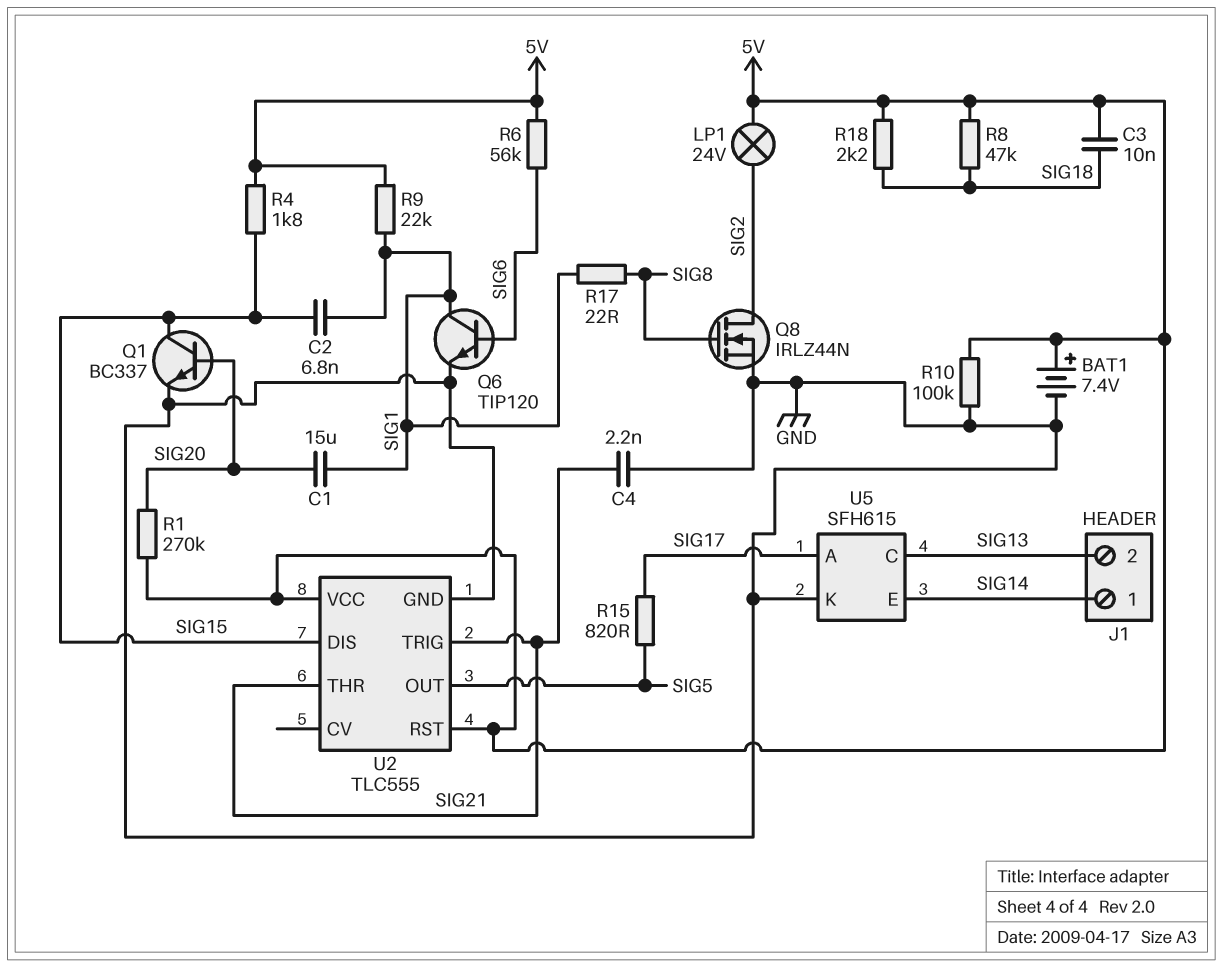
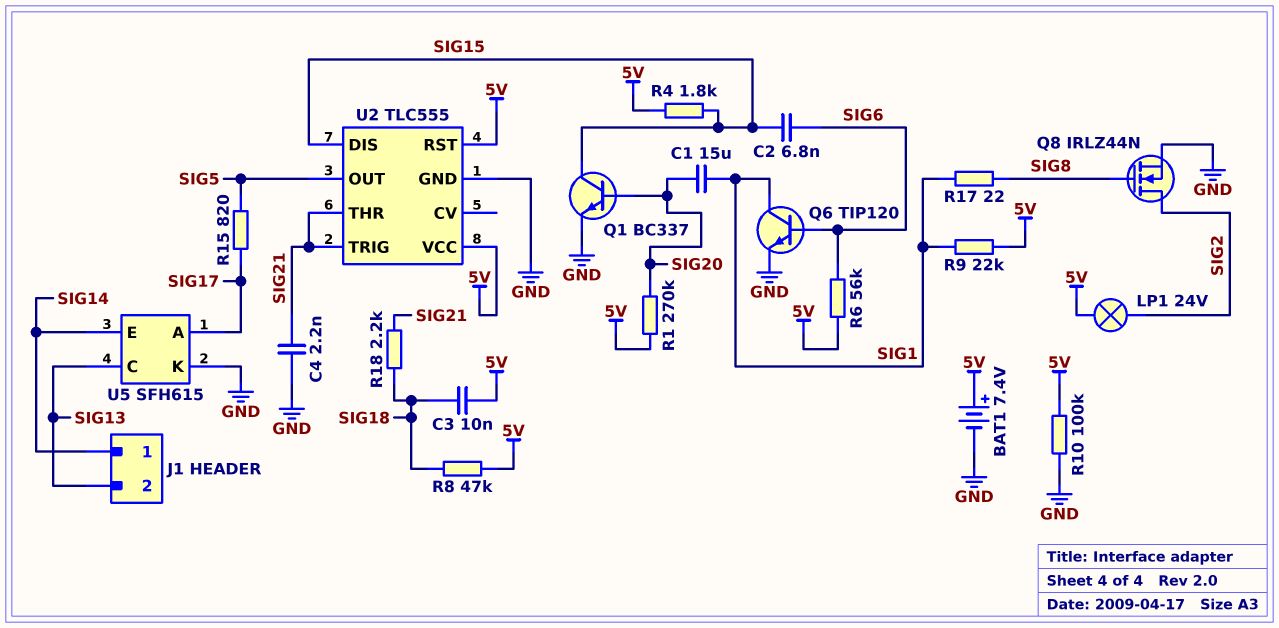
C2: 6.8nF (SIG1, SIG15) -> 6.8nF (SIG6, SIG15)
R18: 2.2k (5V, SIG18) -> 2.2k (SIG18, SIG21)

